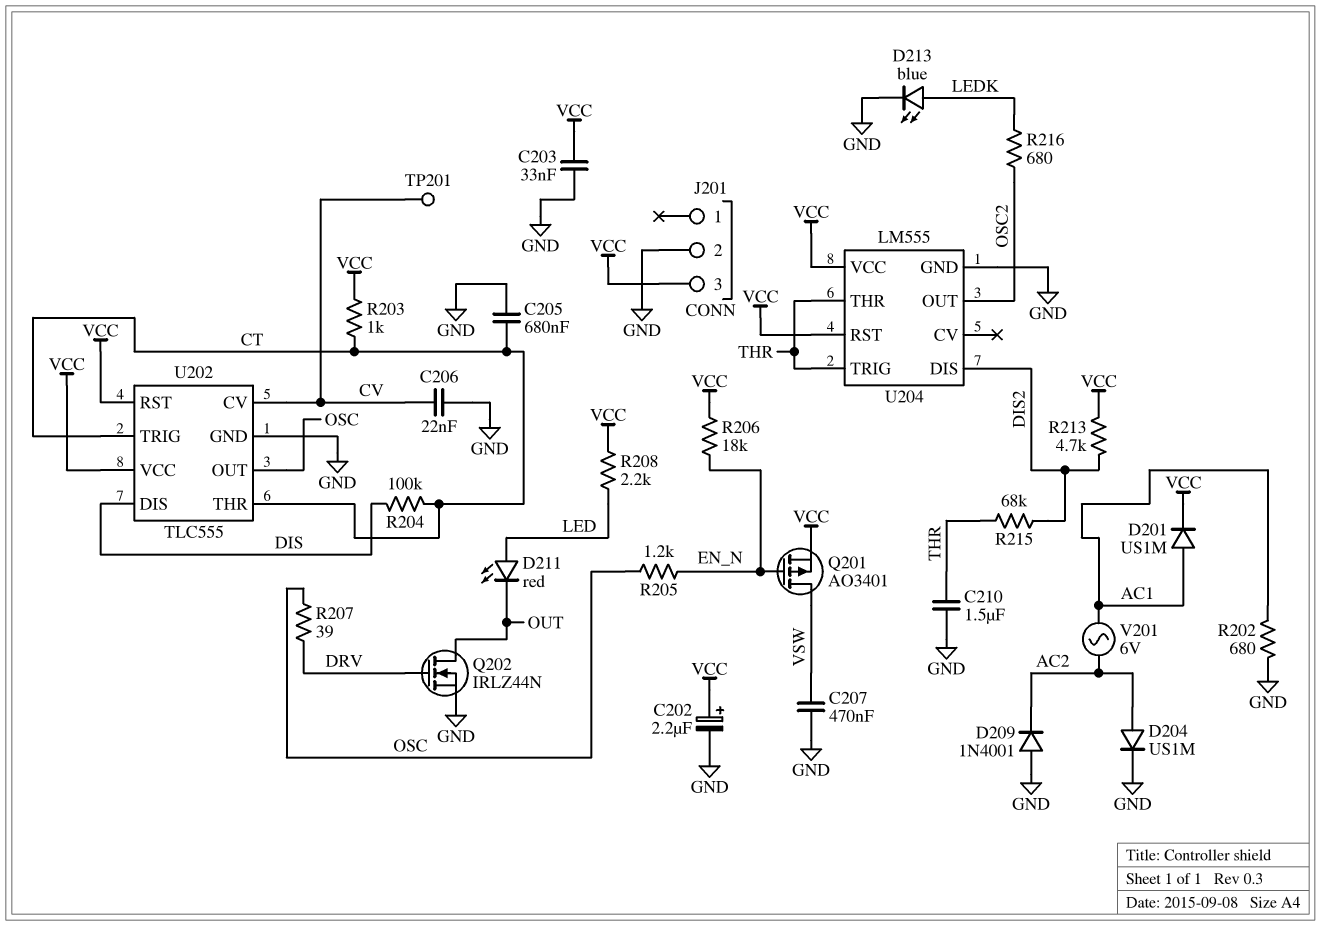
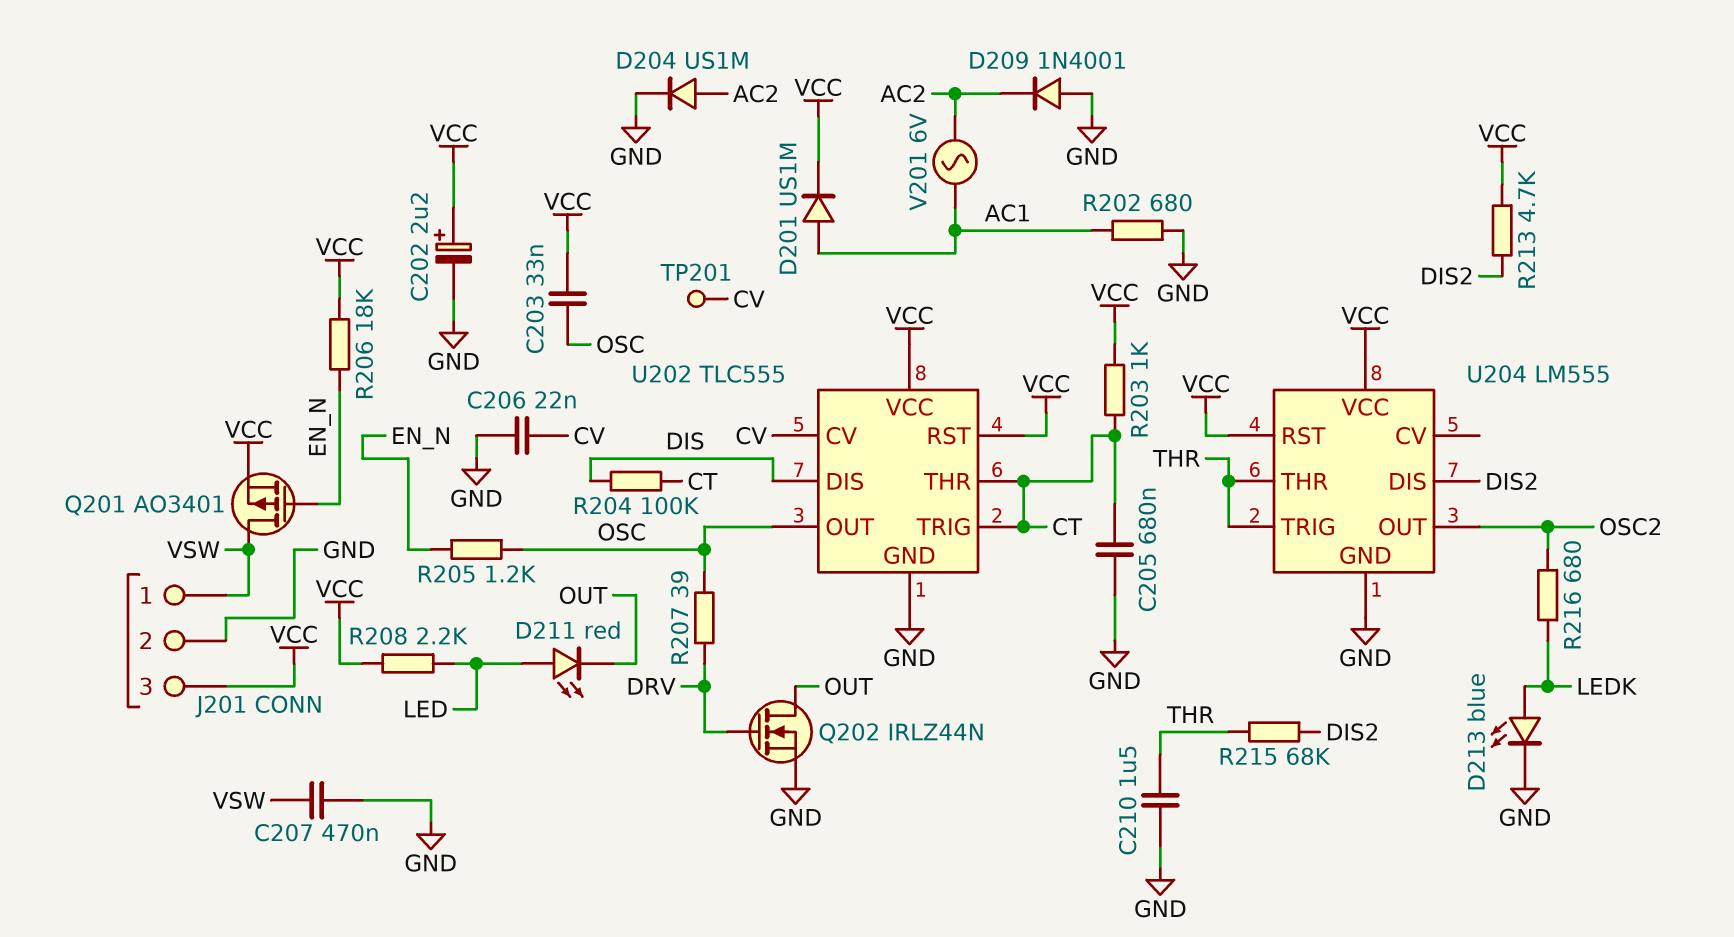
C203: 33nF (GND, VCC) -> 33nF (OSC, VCC)
J201 pin 1: none -> VSW

